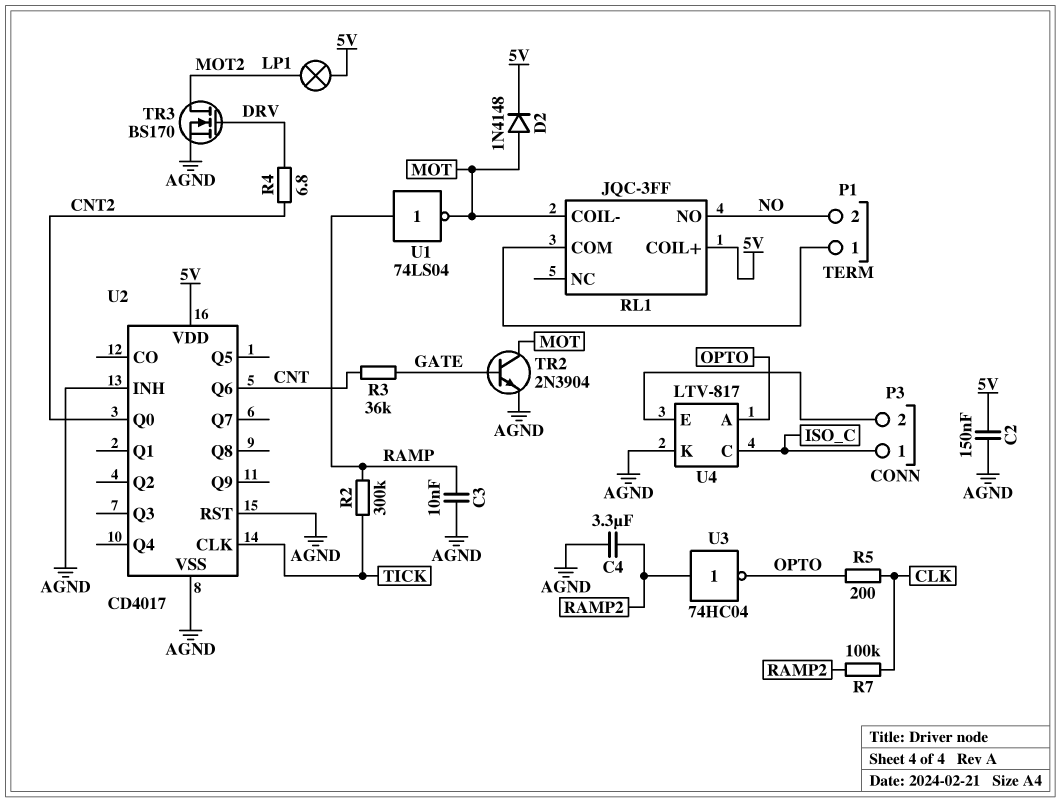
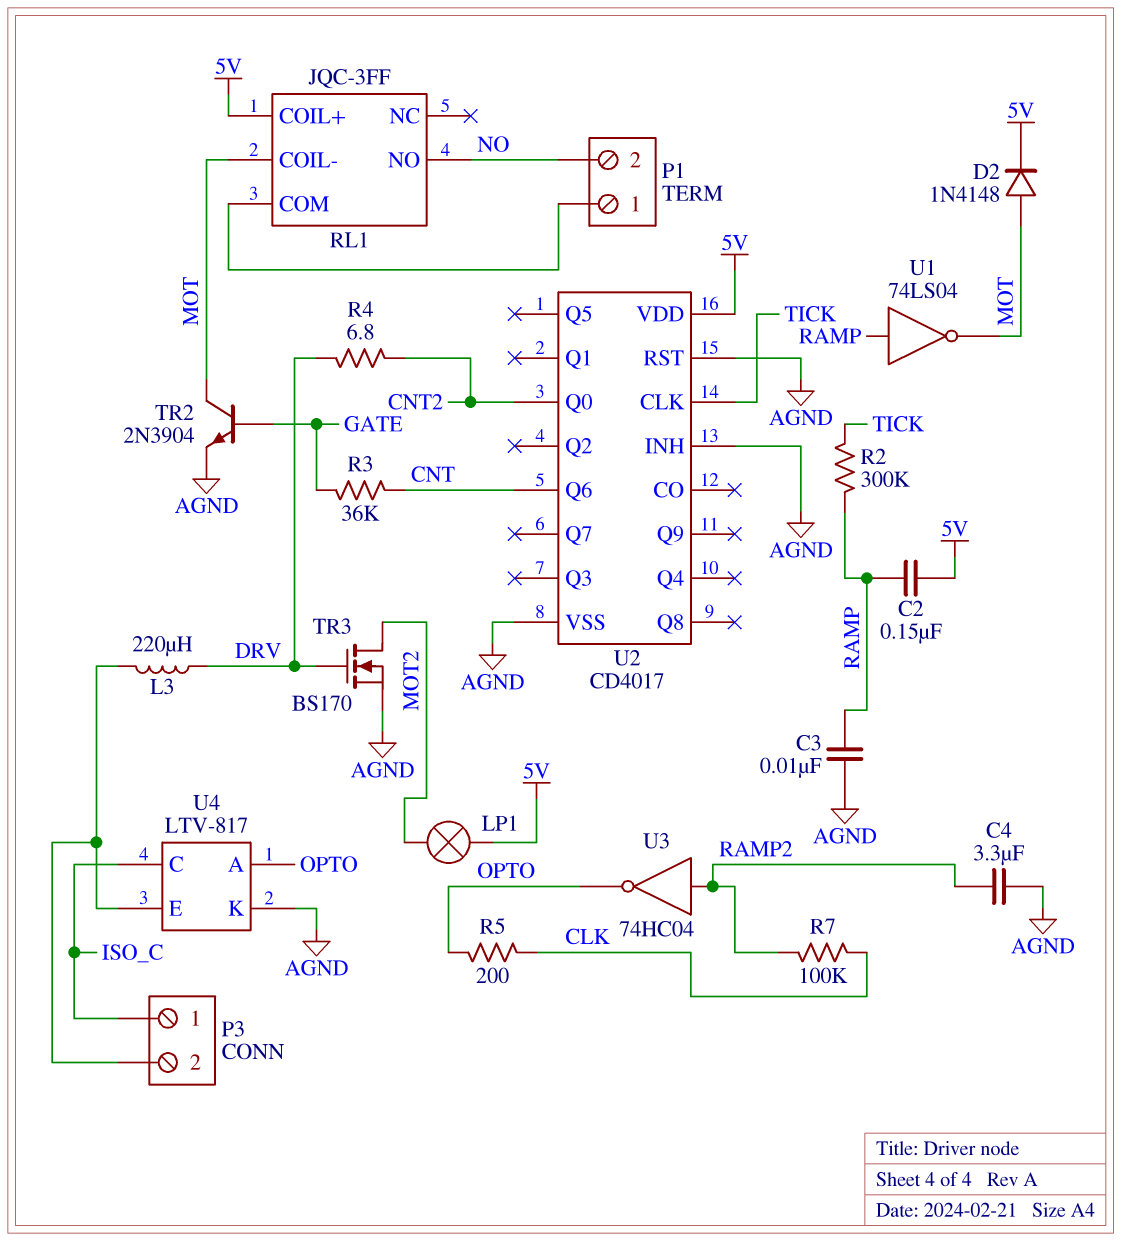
C2: 150nF (5V, AGND) -> 150nF (5V, RAMP)
L3: none -> 220uH (DRV, P3/2)

